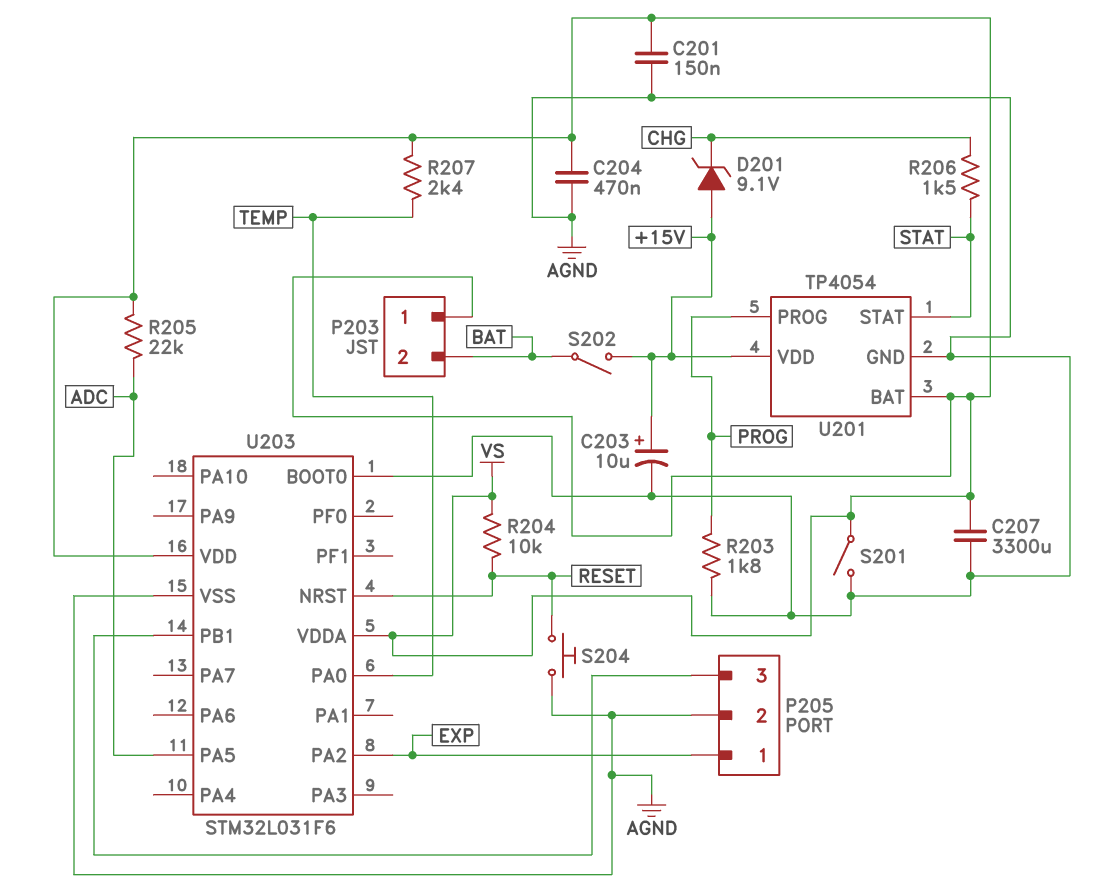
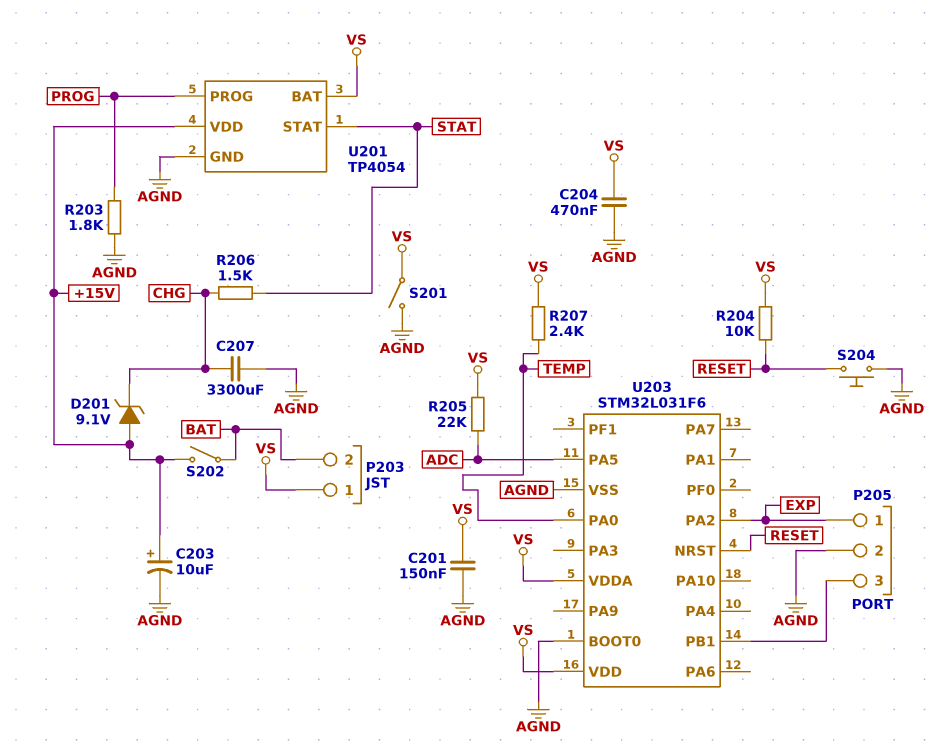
C207: 3300uF (AGND, VS) -> 3300uF (AGND, CHG)

